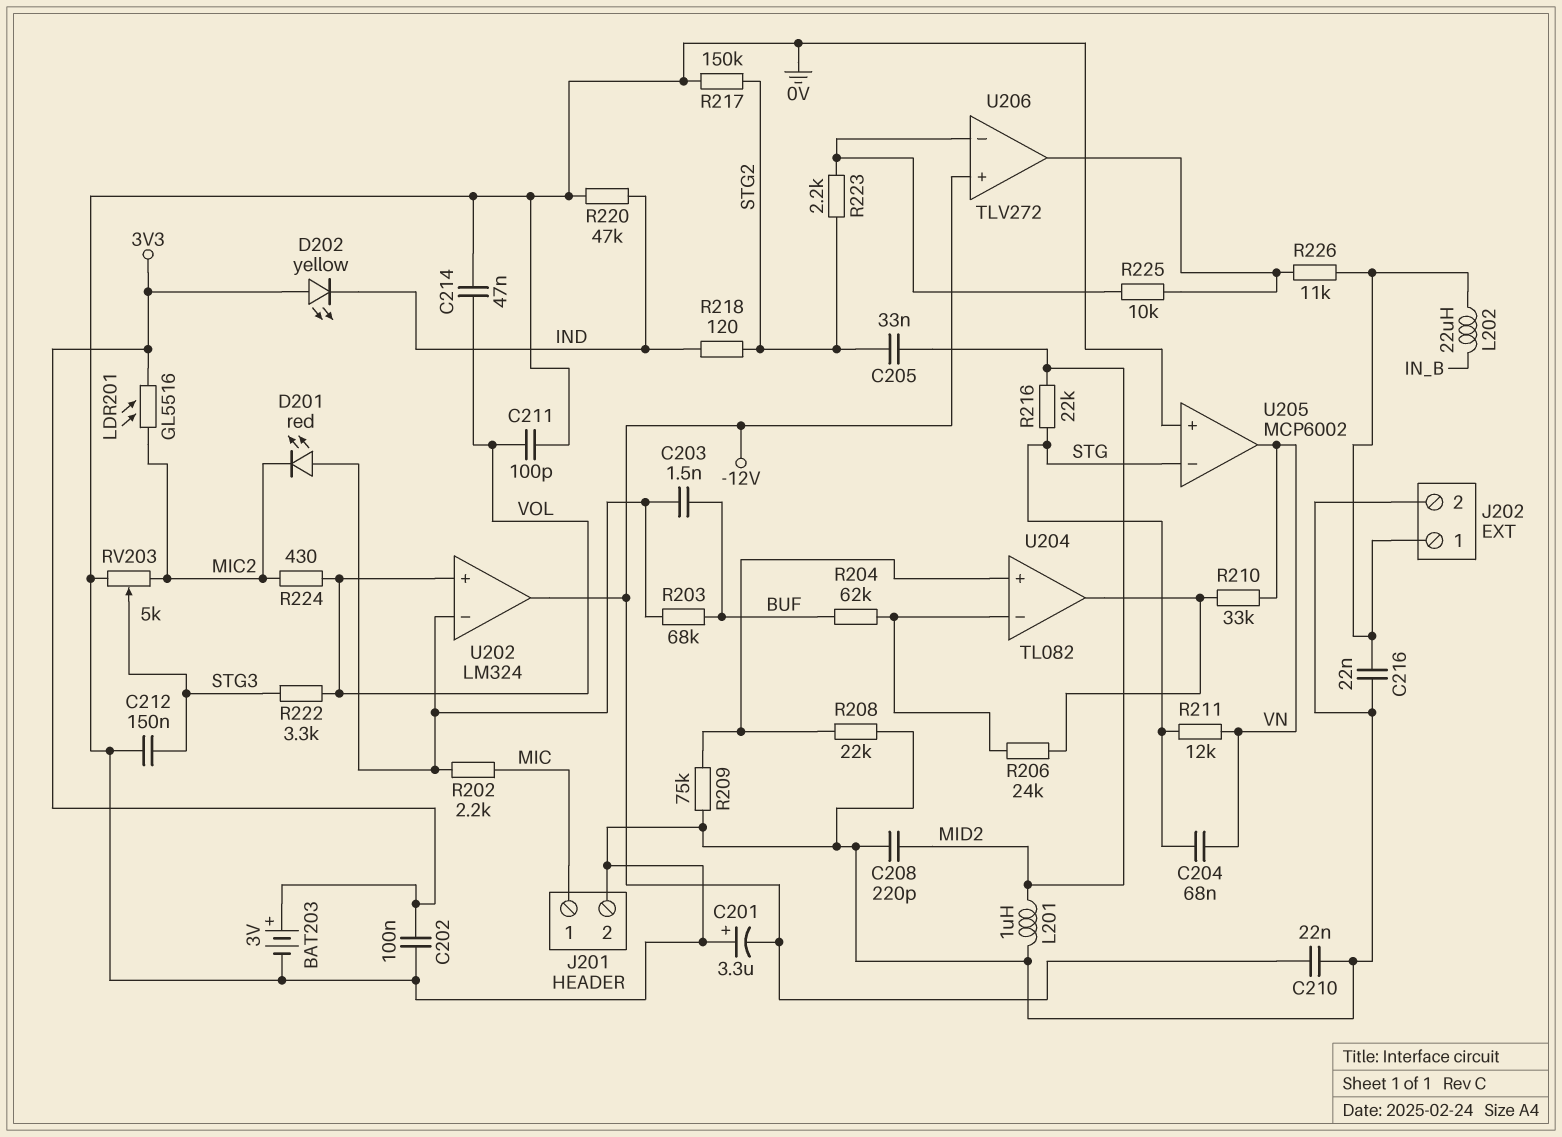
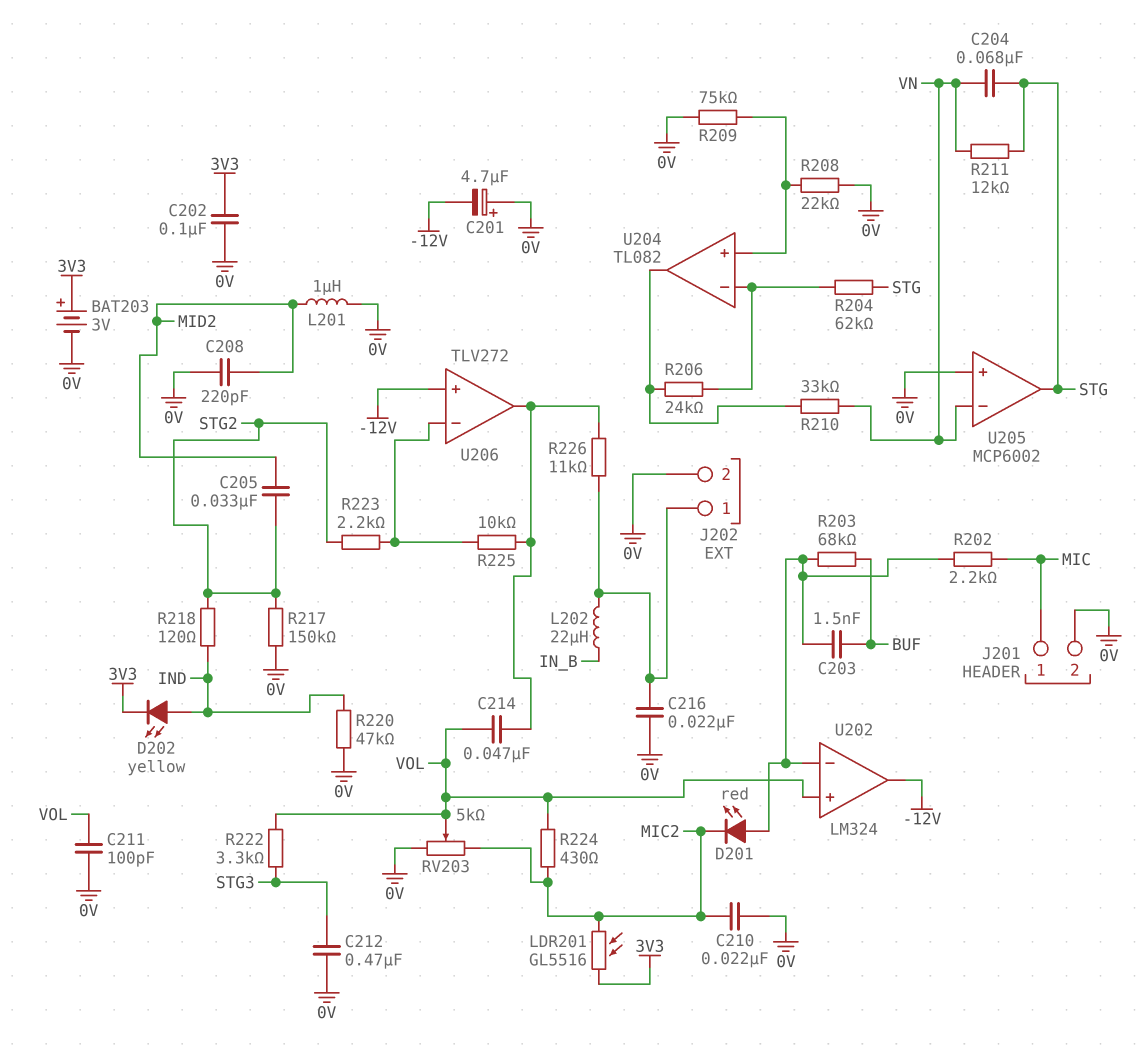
C201: 3.3uF (plus 0V, minus -12V) -> 4.7uF (plus 0V, minus -12V)
C210: 22nF (-12V, 0V) -> 22nF (0V, MIC2)
C212: 150nF (0V, STG3) -> 470nF (0V, STG3)
C214: 47nF (0V, VOL) -> 47nF (U206/out, VOL)
D202: LED yellow (A 3V3, K IND) -> LED yellow (A IND, K 3V3)
R204: 62k (BUF, U204/in-) -> 62k (STG, U204/in-)
R216: 22k (MID2, STG) -> none
RV203: 5k (0V, MIC2, wiper STG3) -> 5k (0V, MIC2, wiper VOL)
U205 pin in-: STG -> VN
U205 pin out: VN -> STG

